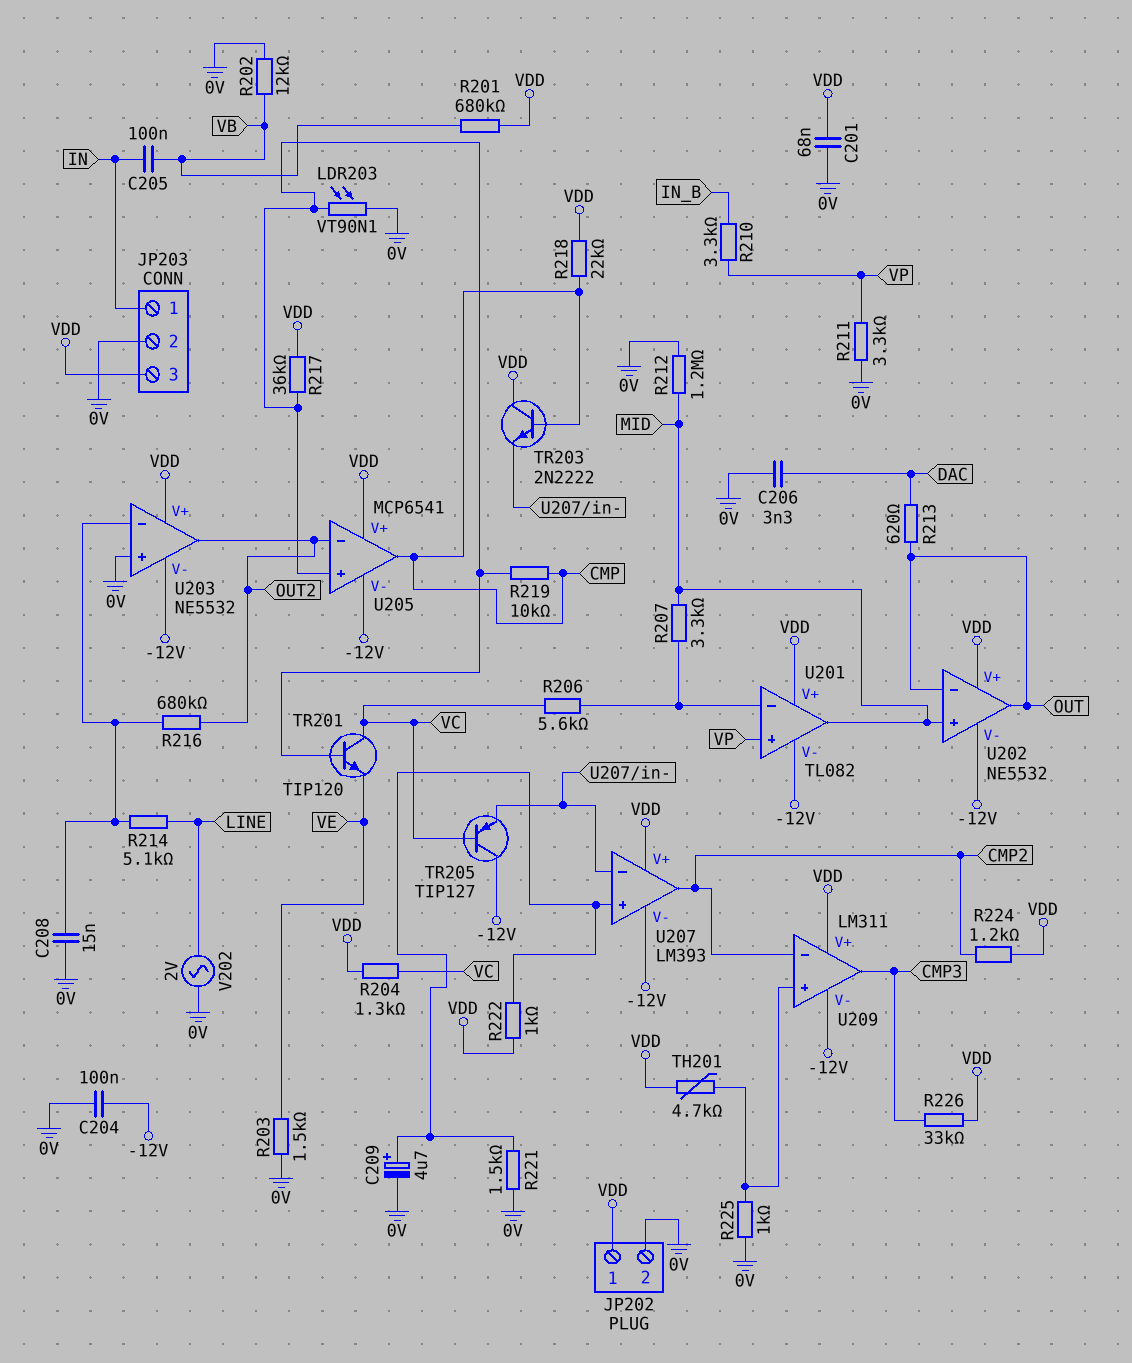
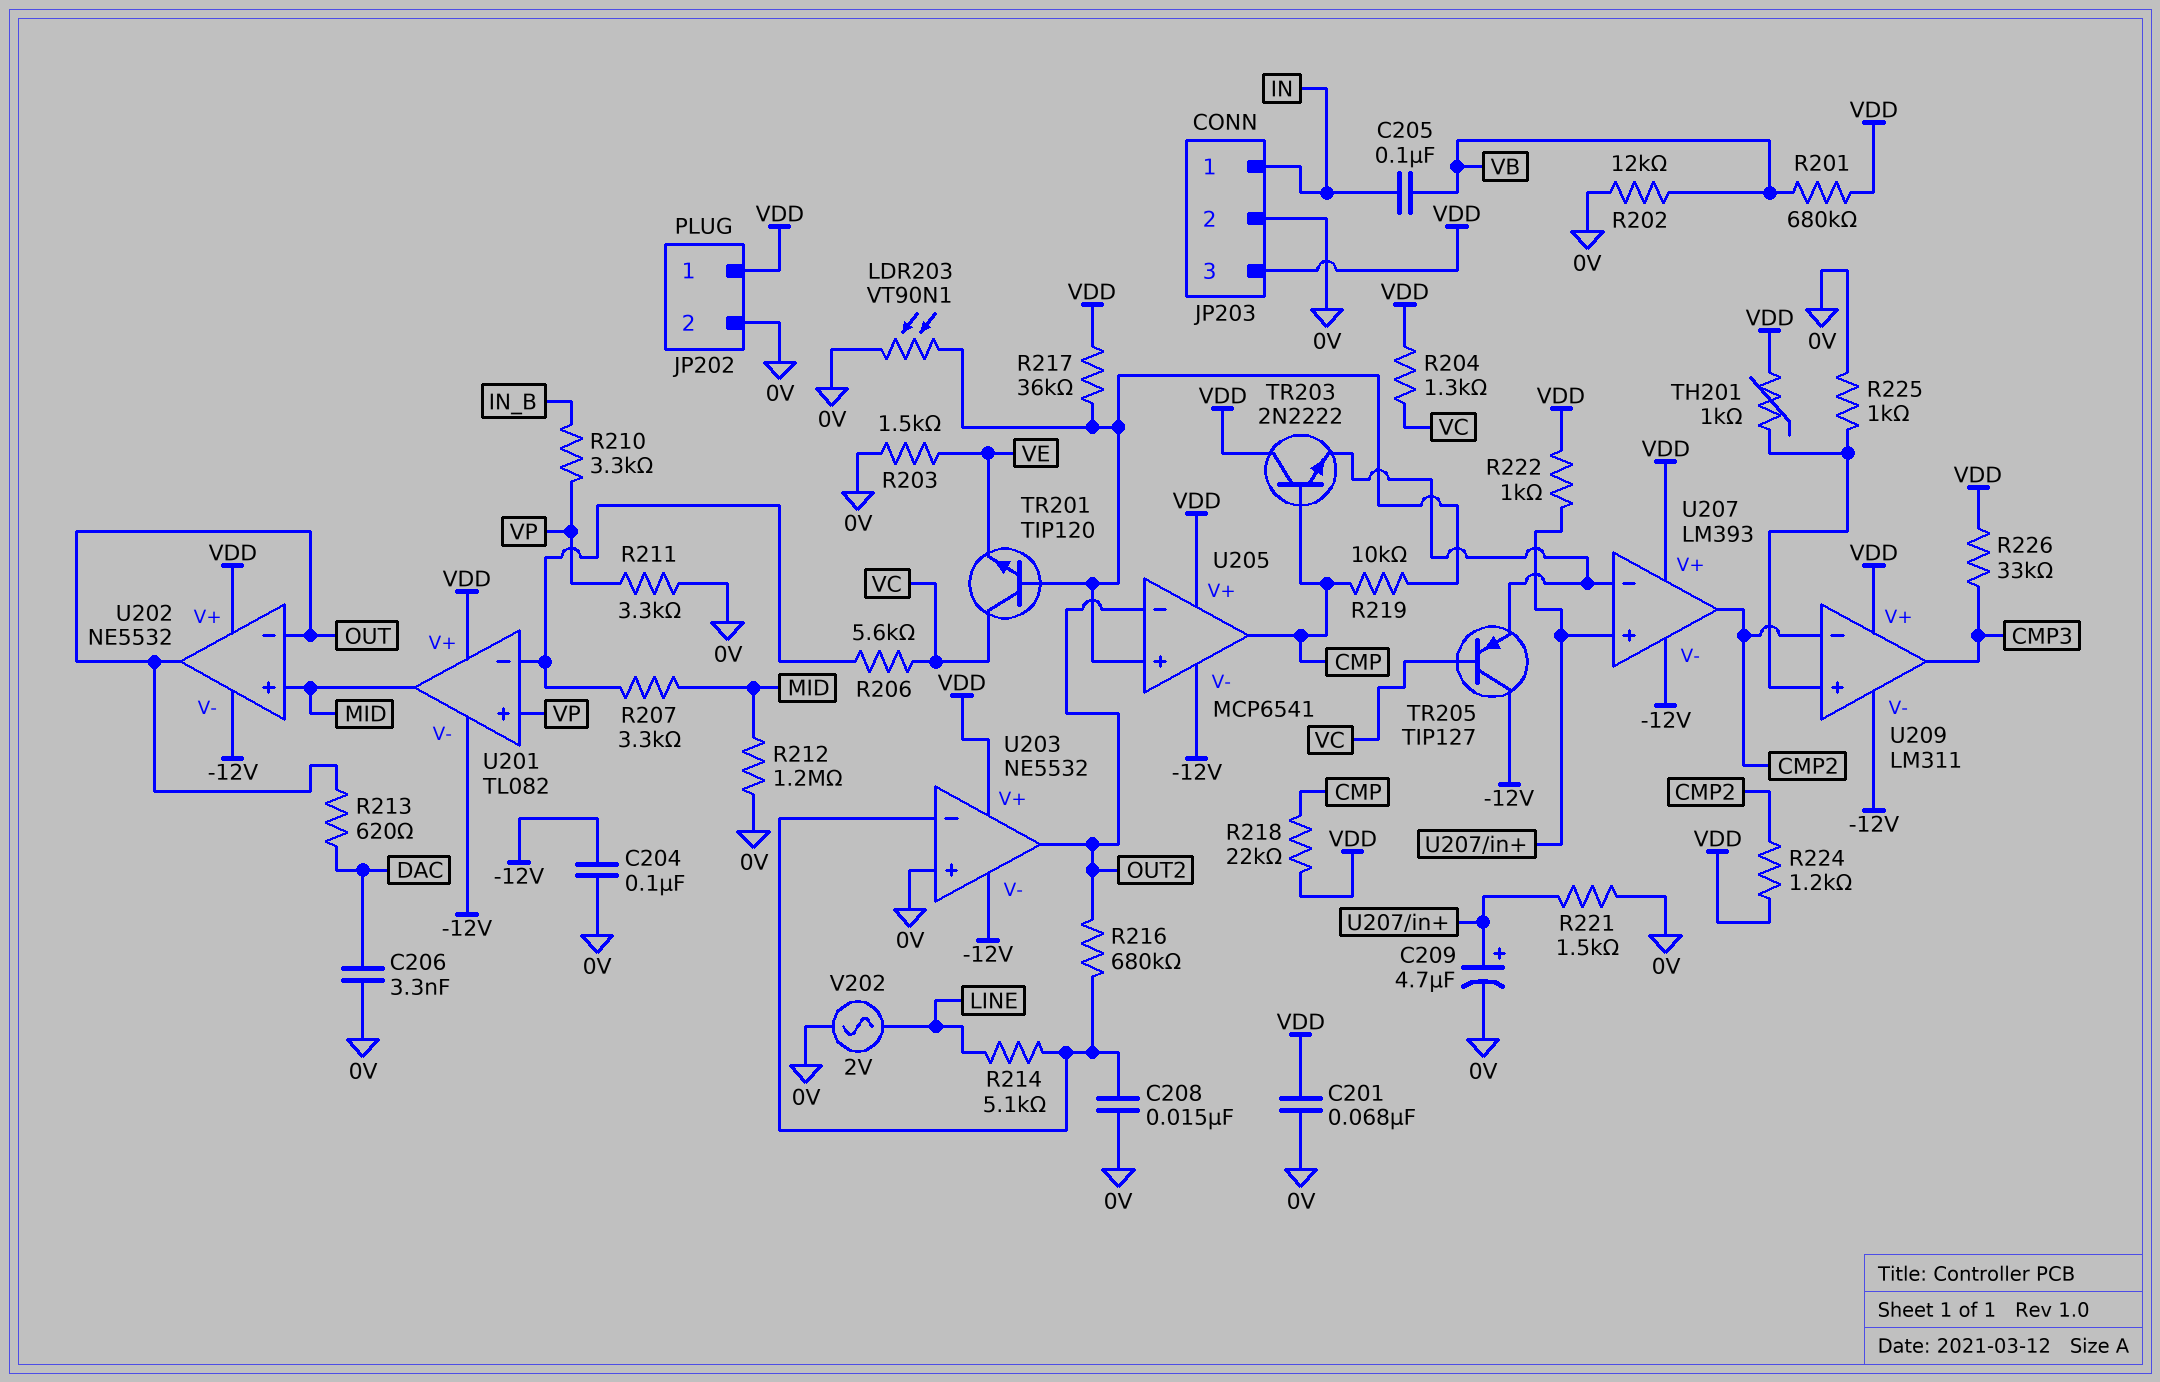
TH201: 4.7k (U209/in+, VDD) -> 1k (U209/in+, VDD)

